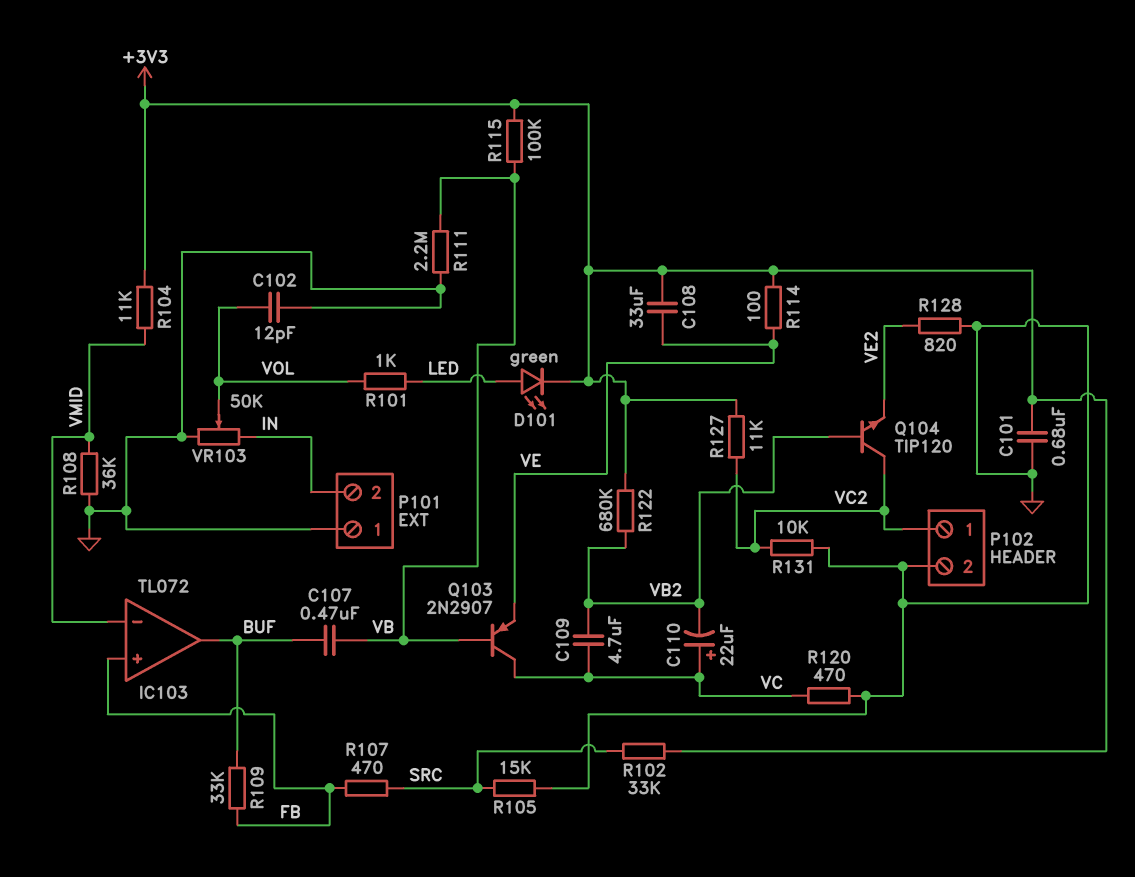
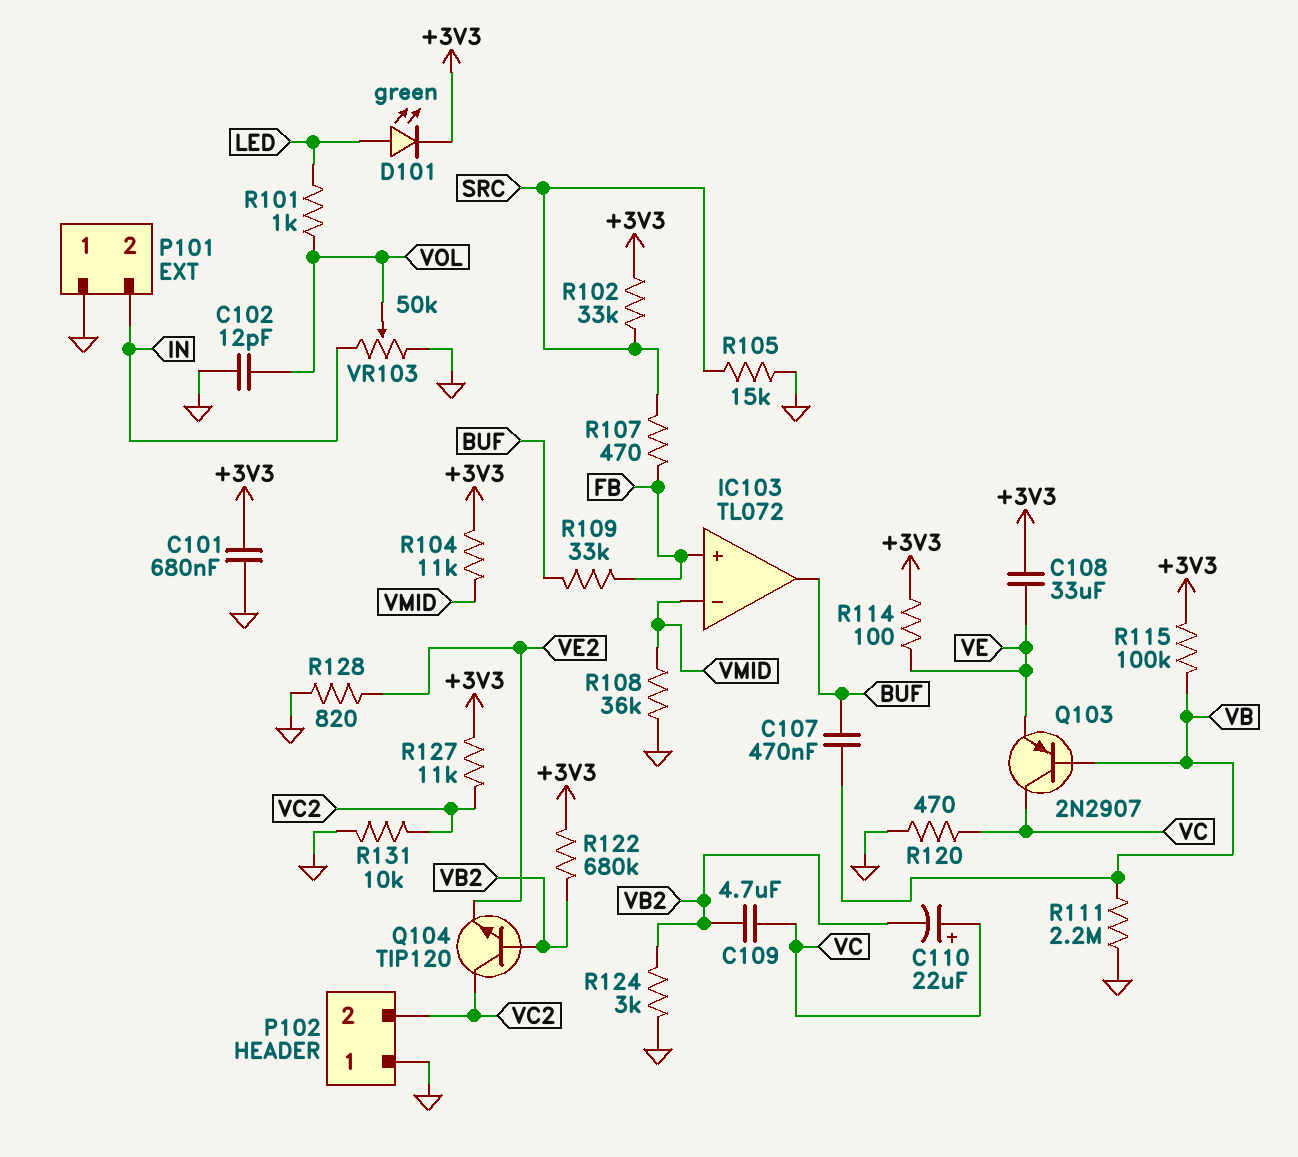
P102 pin 1: VC2 -> GND
P102 pin 2: GND -> VC2
R124: none -> 3k (GND, VB2)

